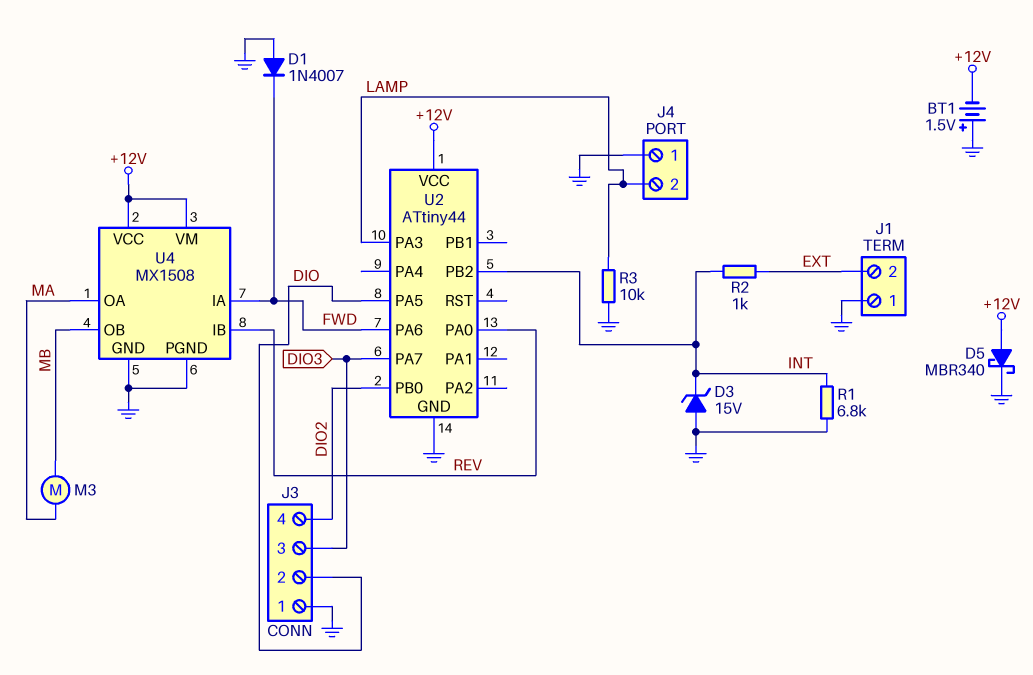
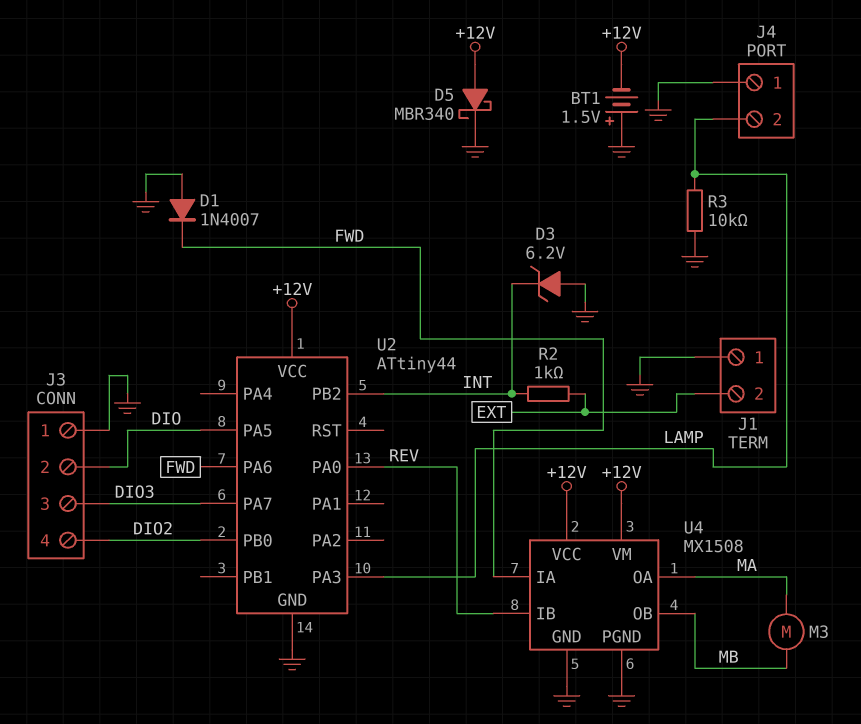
D3: zener 15V (A GND, K INT) -> zener 6.2V (A GND, K INT)
R1: 6.8k (GND, INT) -> none

